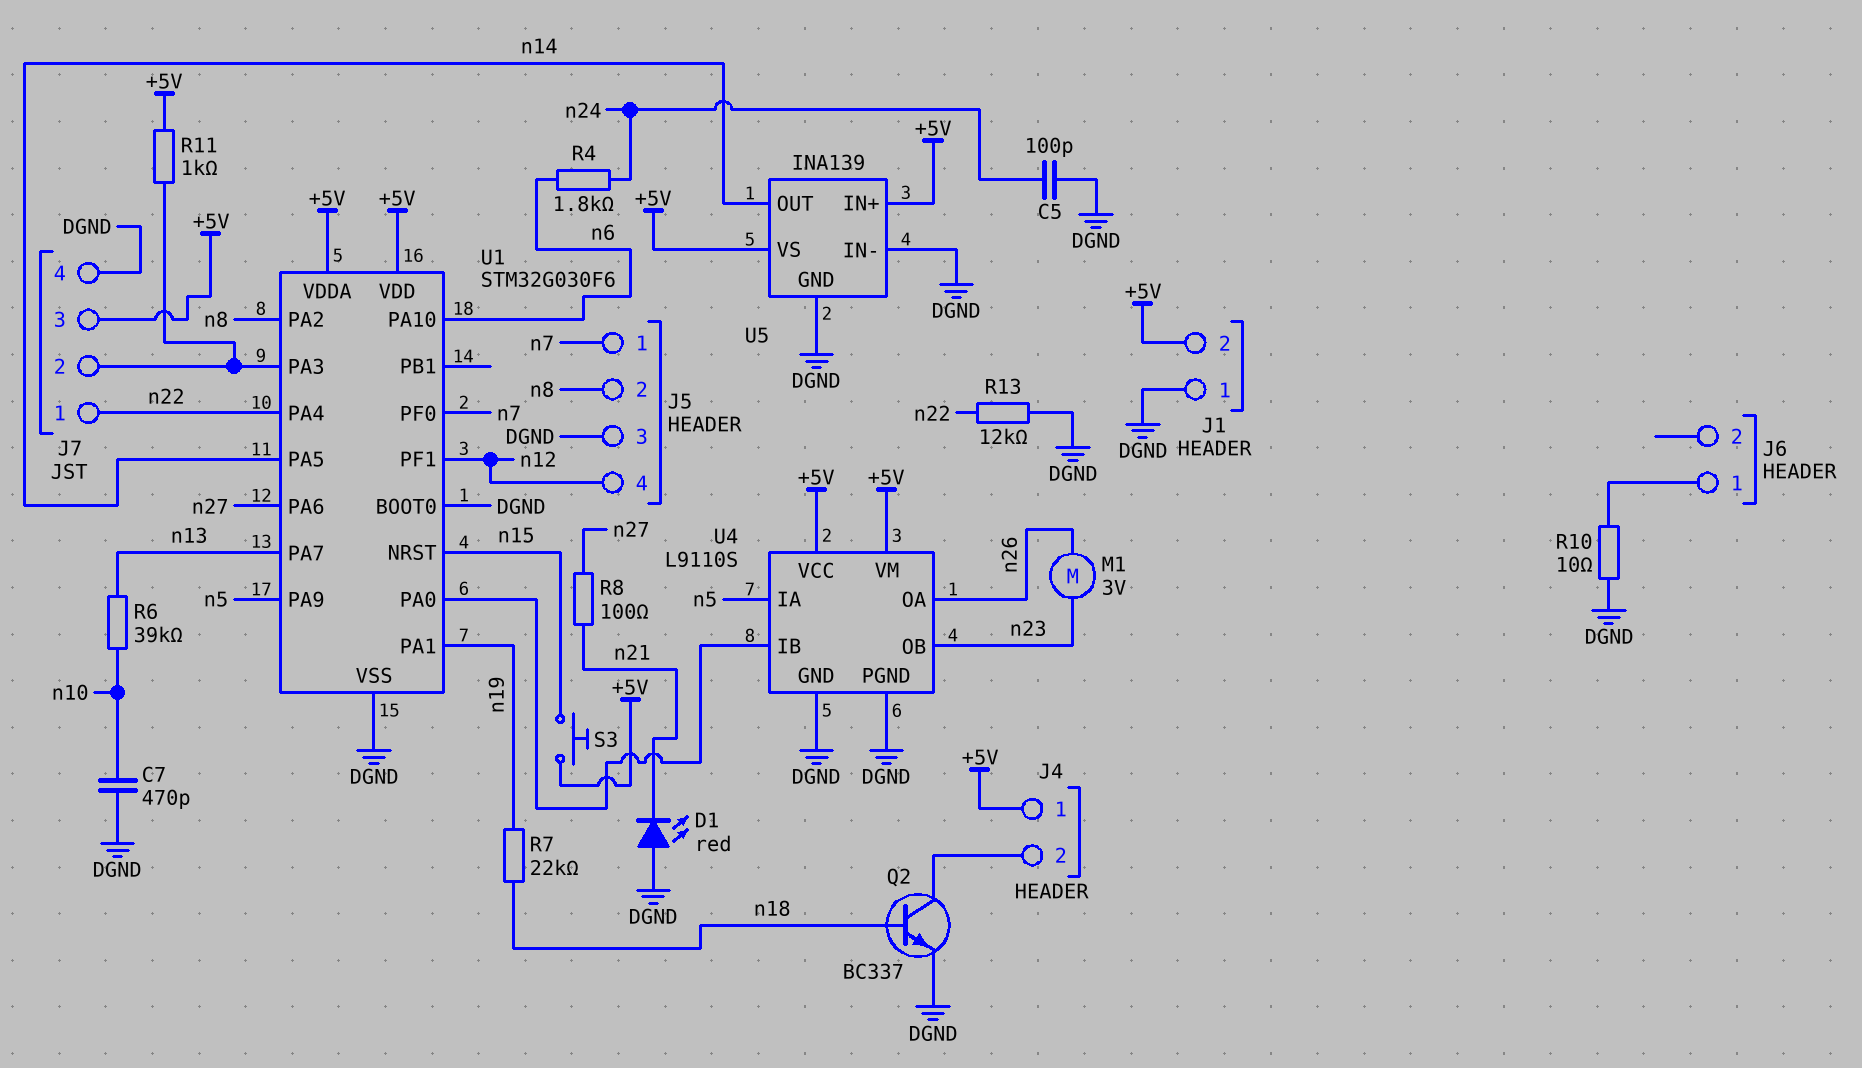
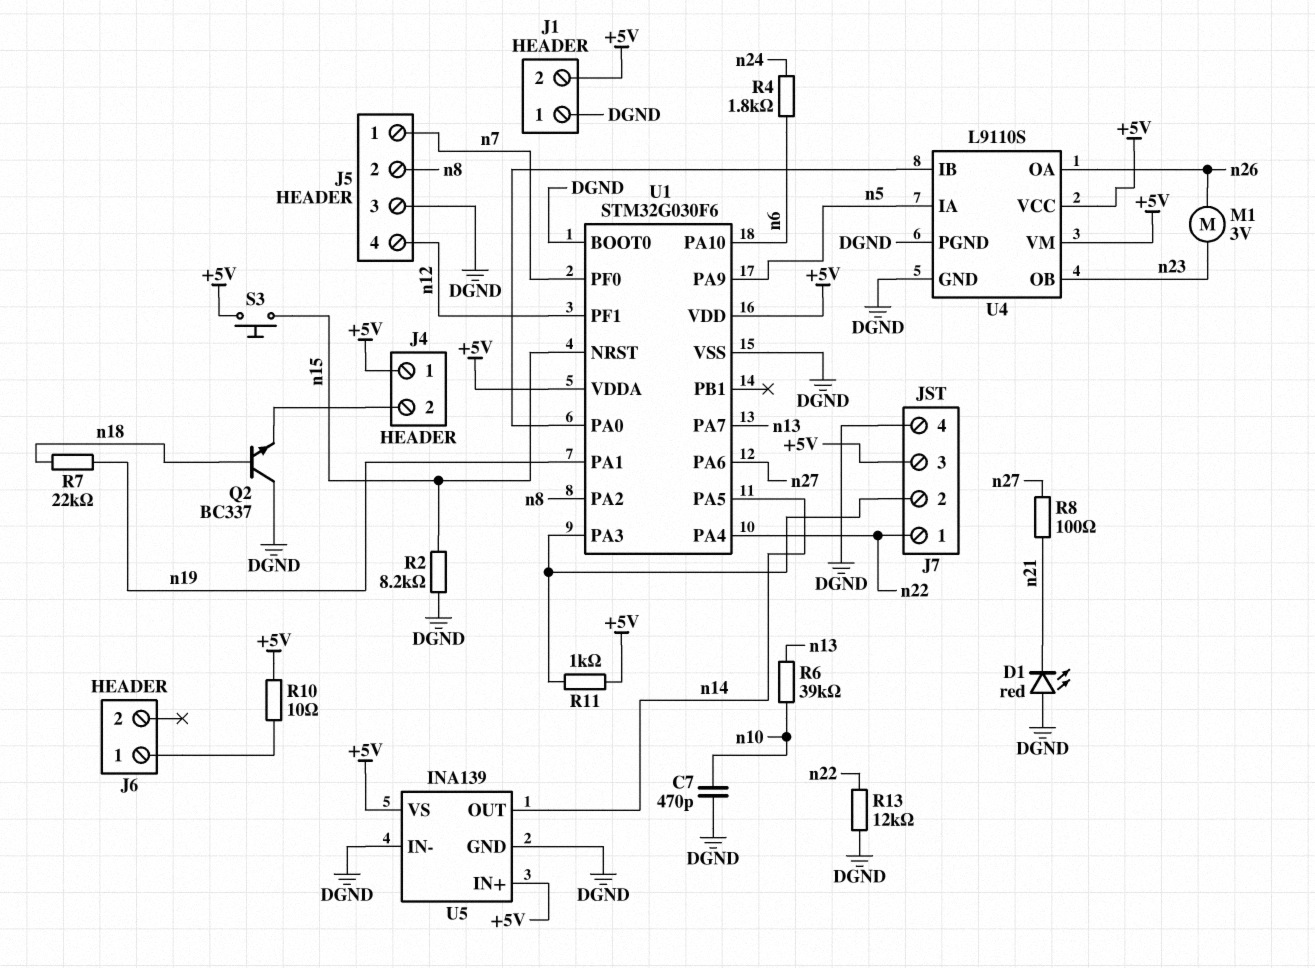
C5: 100pF (DGND, n24) -> none
Q2: NPN BC337 (B n18, C J4/2, E DGND) -> NPN BC337 (B n18, C DGND, E J4/2)
R2: none -> 8.2k (DGND, n15)
R10: 10 (DGND, J6/1) -> 10 (+5V, J6/1)

